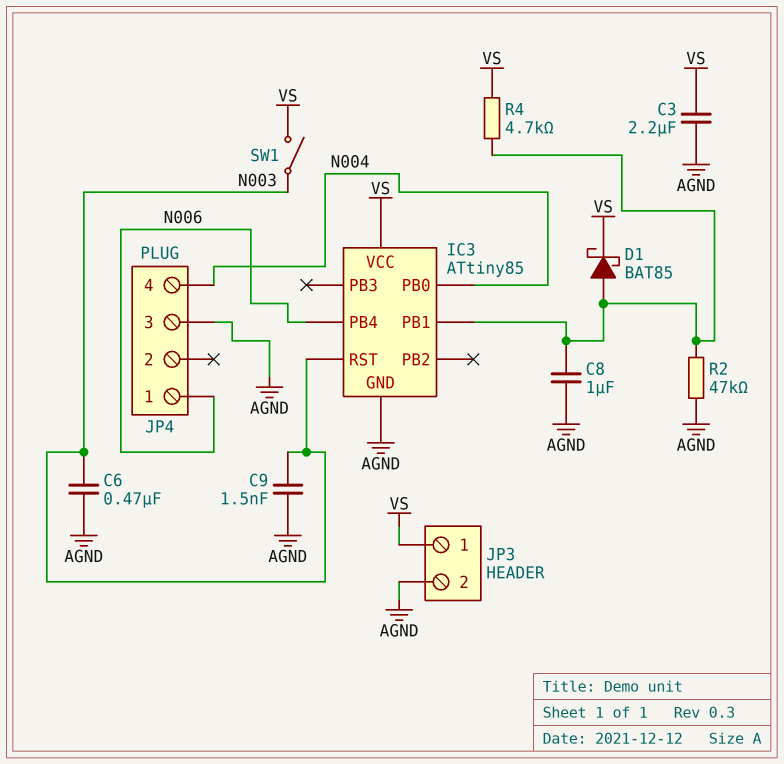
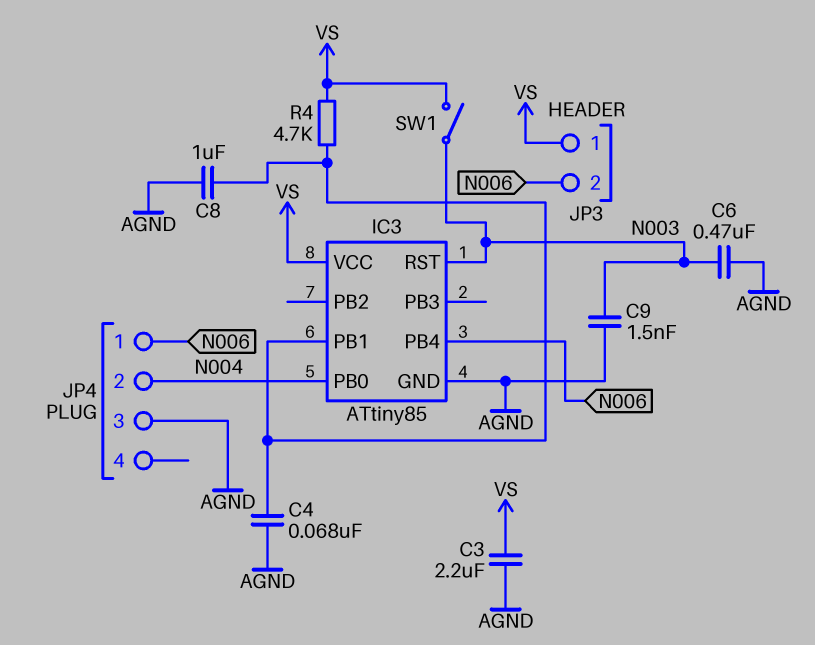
C4: none -> 68nF (AGND, IC3/PB1)
D1: schottky BAT85 (A IC3/PB1, K VS) -> none
JP3 pin 2: AGND -> N006
JP4 pin 2: none -> N004
JP4 pin 4: N004 -> none
R2: 47k (AGND, IC3/PB1) -> none

